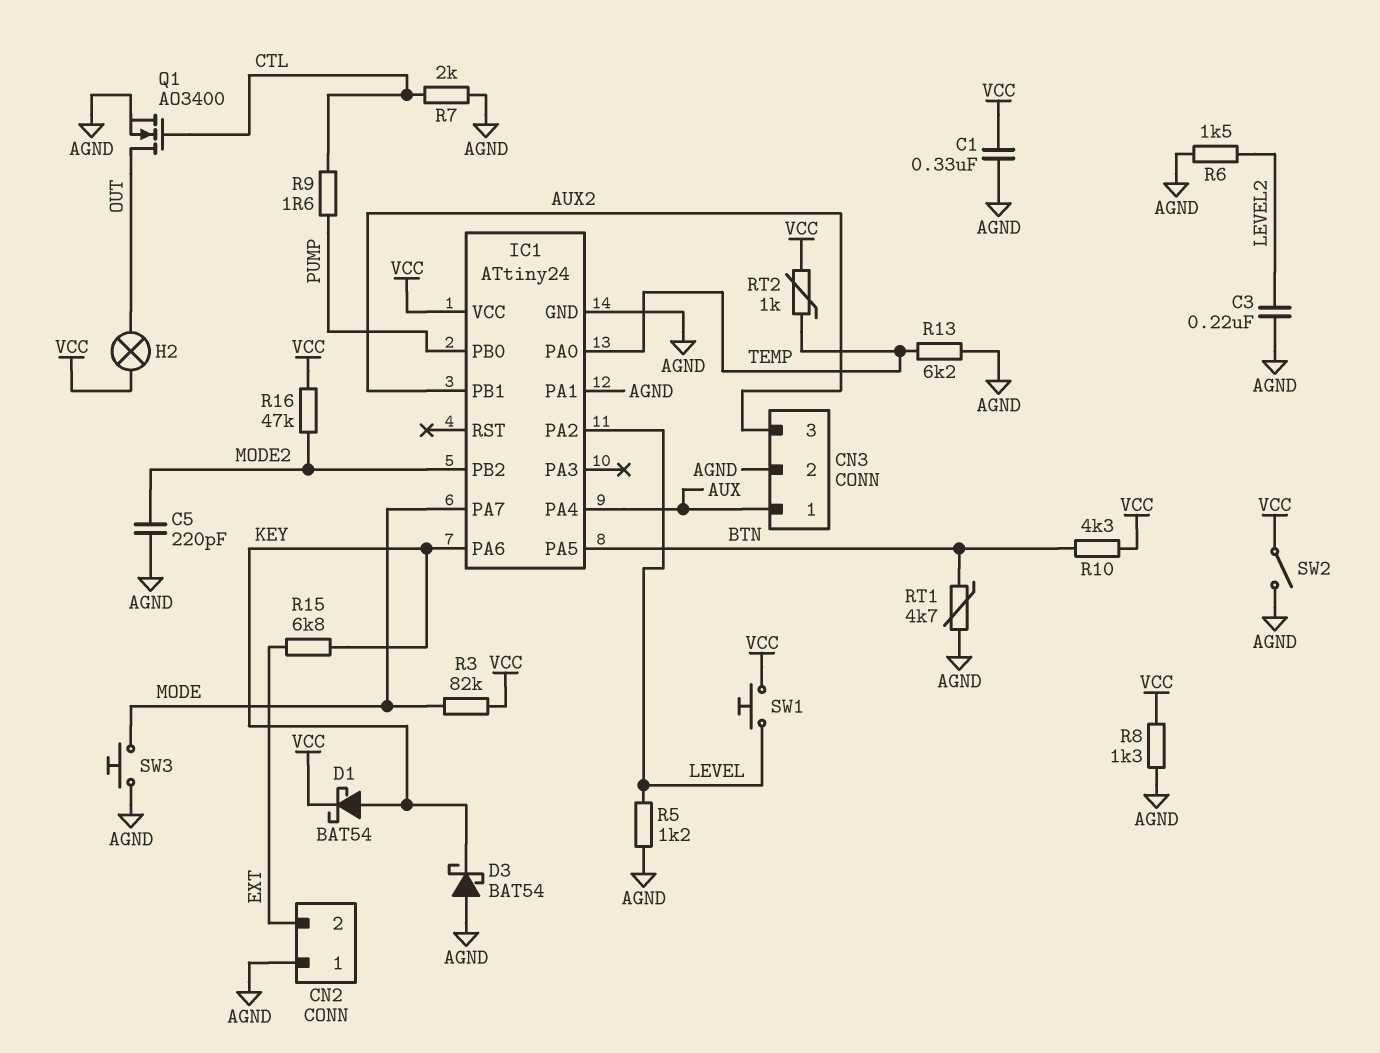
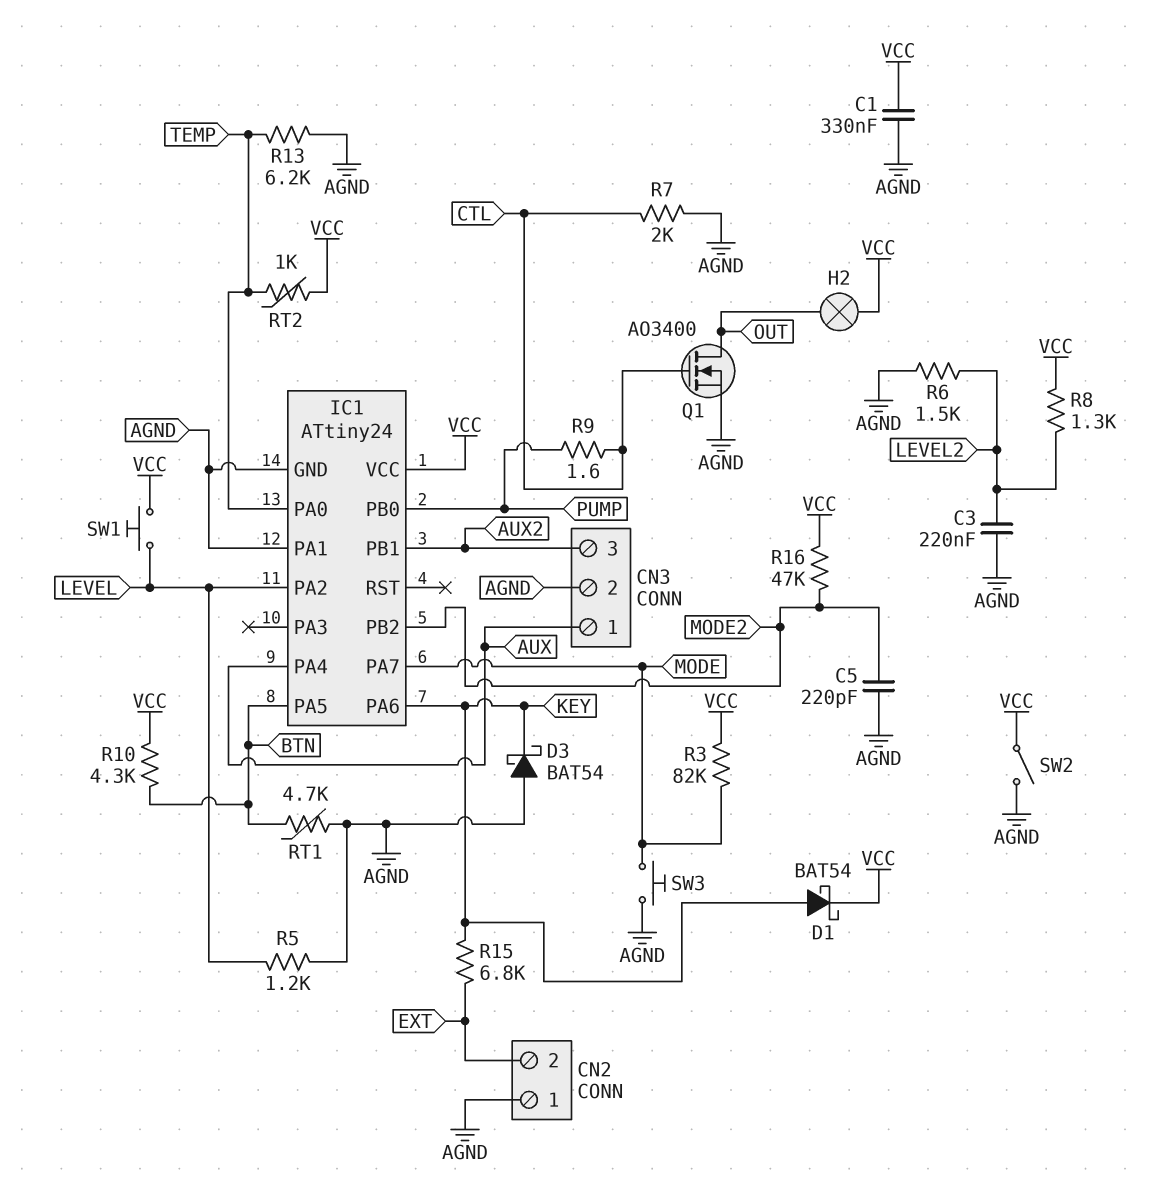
R8: 1.3k (AGND, VCC) -> 1.3k (LEVEL2, VCC)

